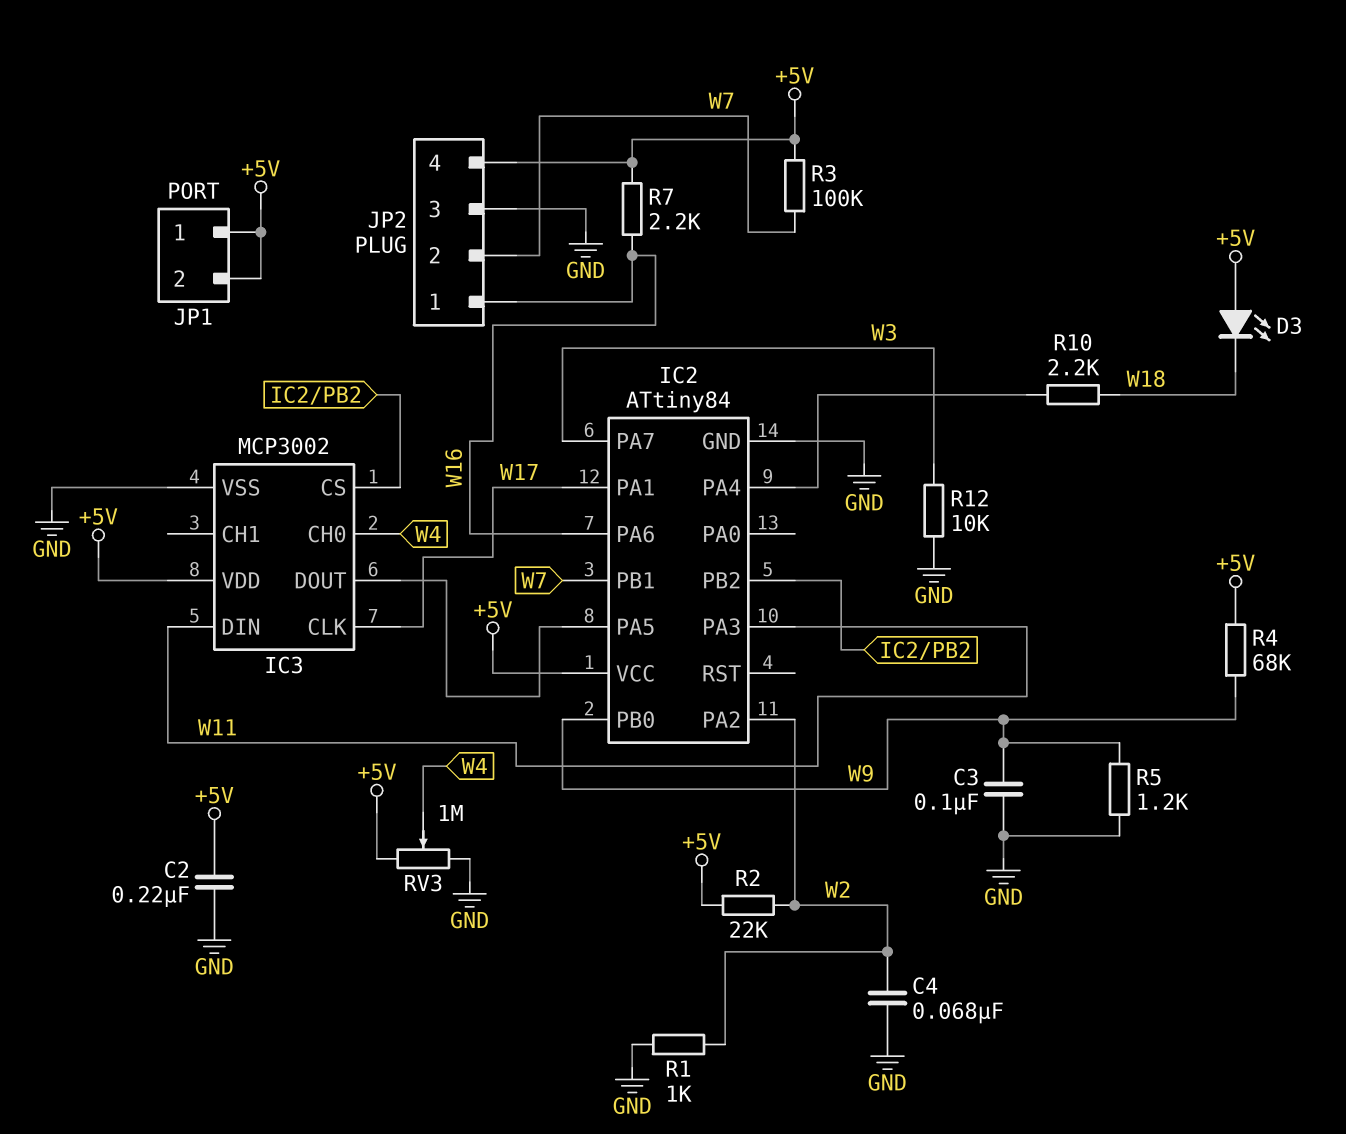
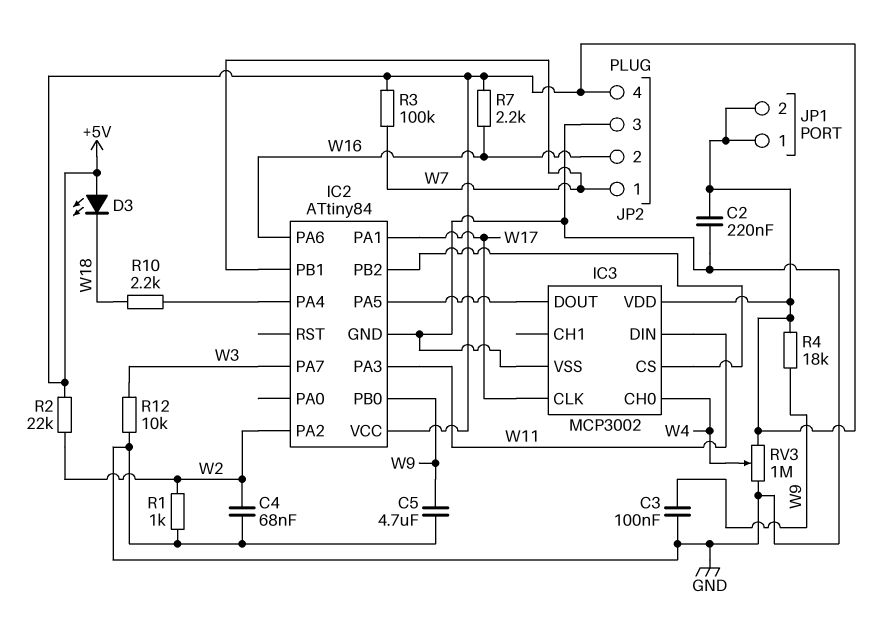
C5: none -> 4.7uF (GND, W9)
JP2 pin 1: W16 -> W7
JP2 pin 2: W7 -> W16
R4: 68k (+5V, W9) -> 18k (+5V, W9)
R5: 1.2k (GND, W9) -> none

